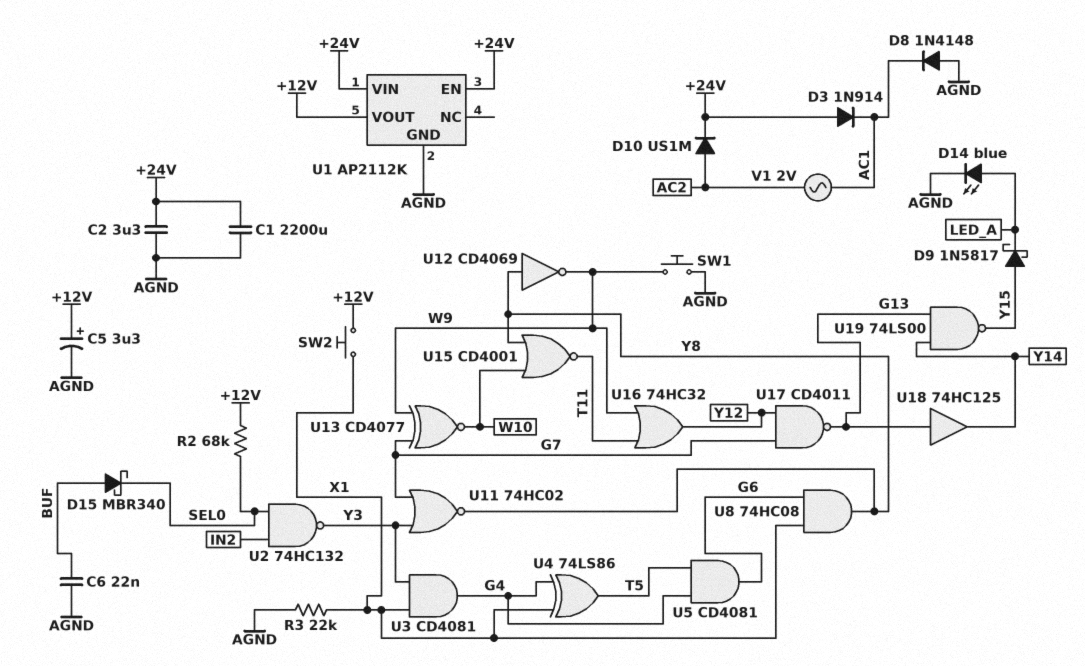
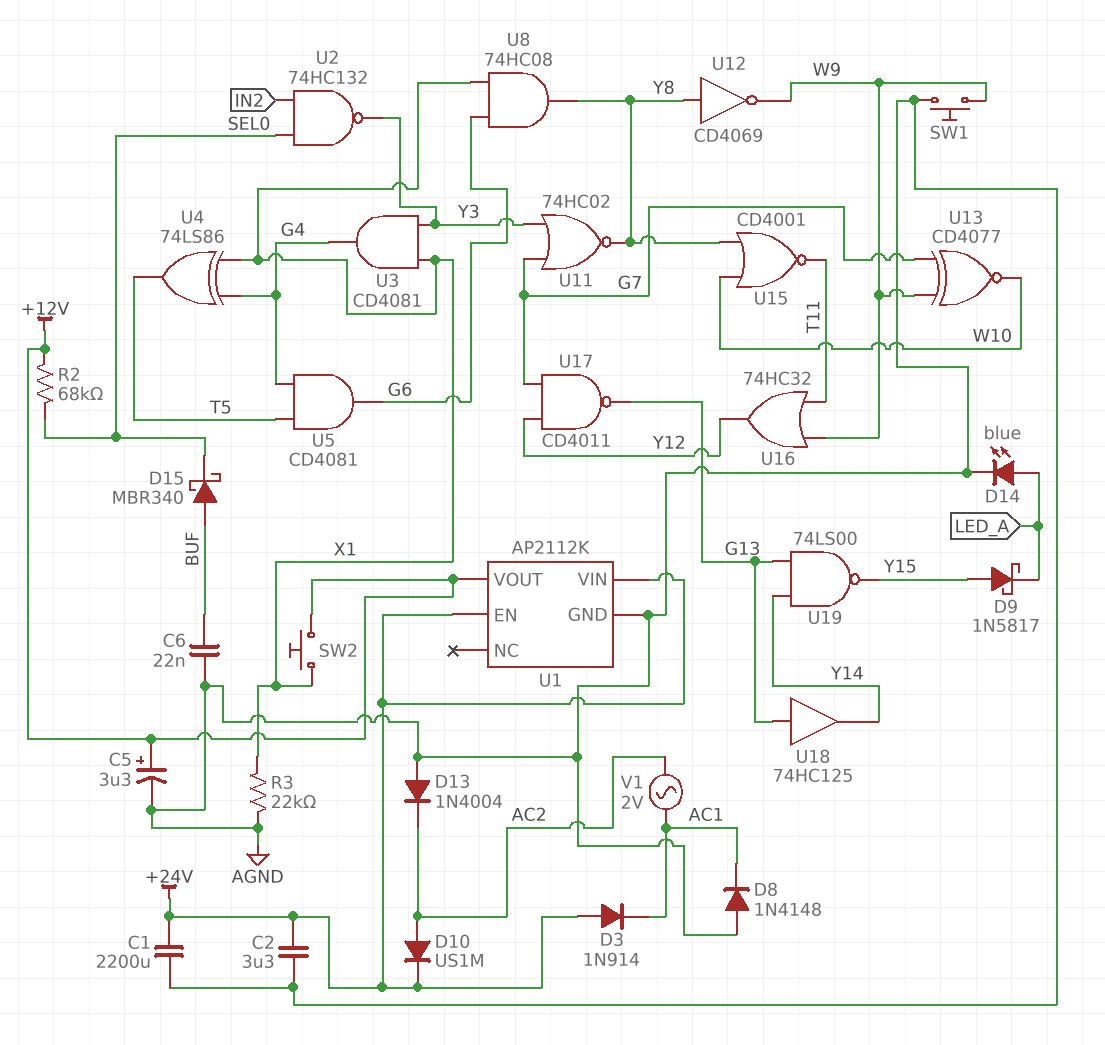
D13: none -> diode 1N4004 (A AGND, K AC2)

